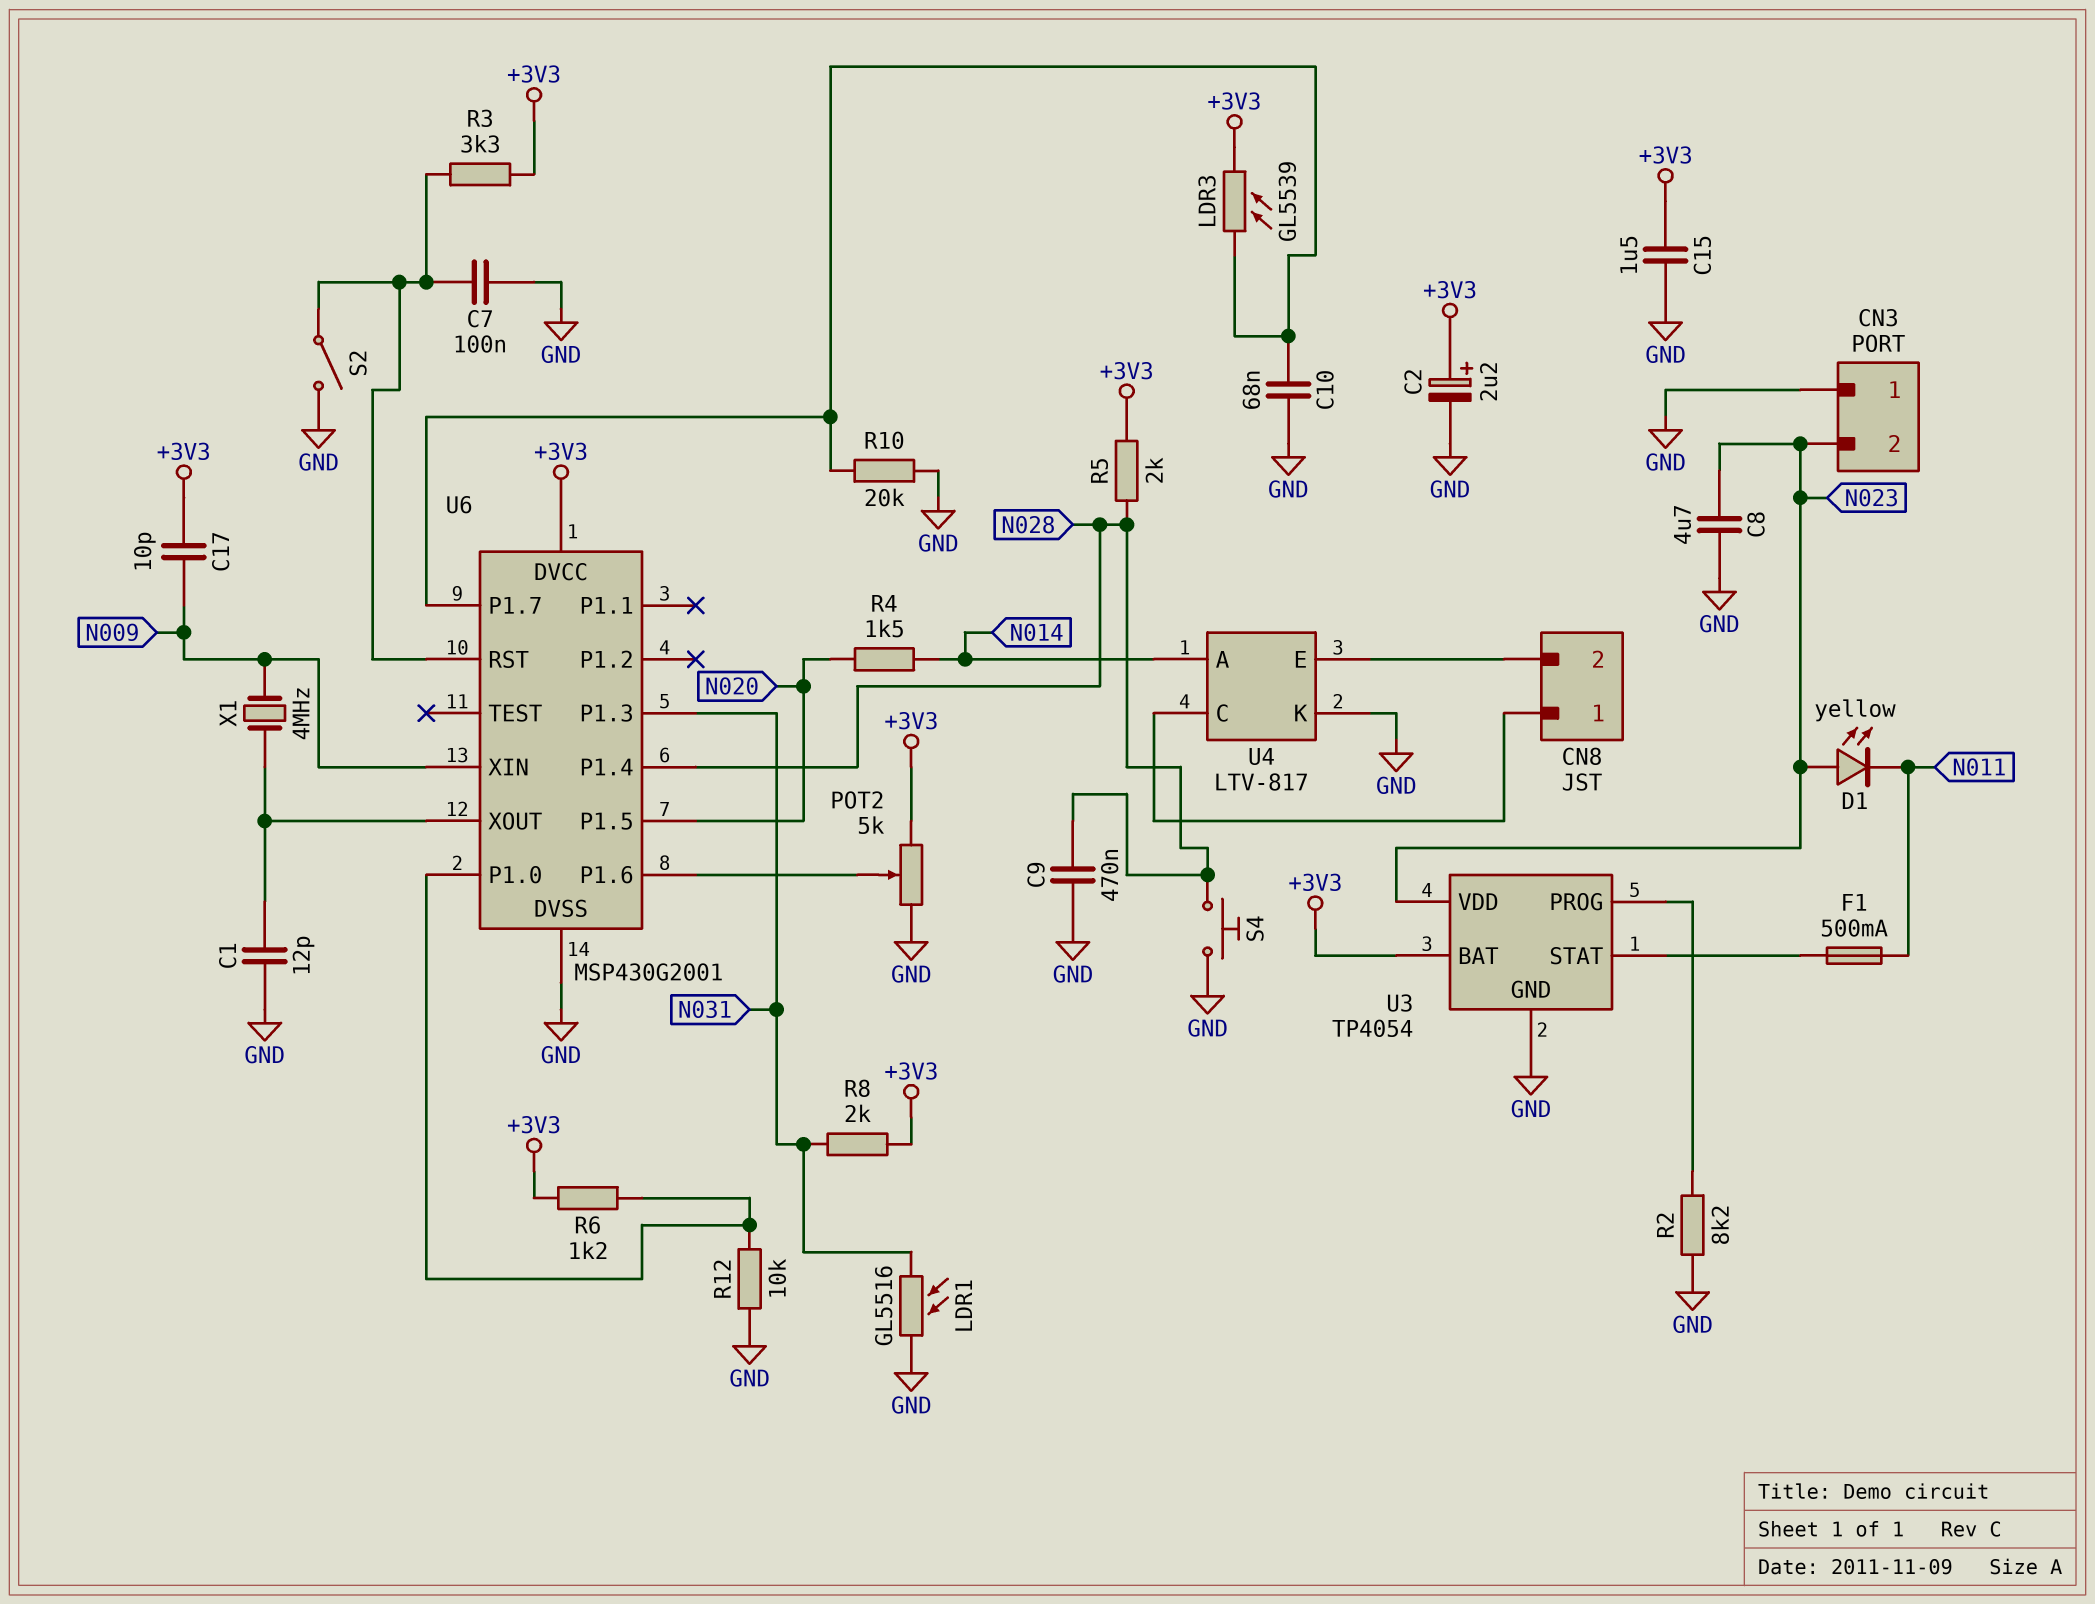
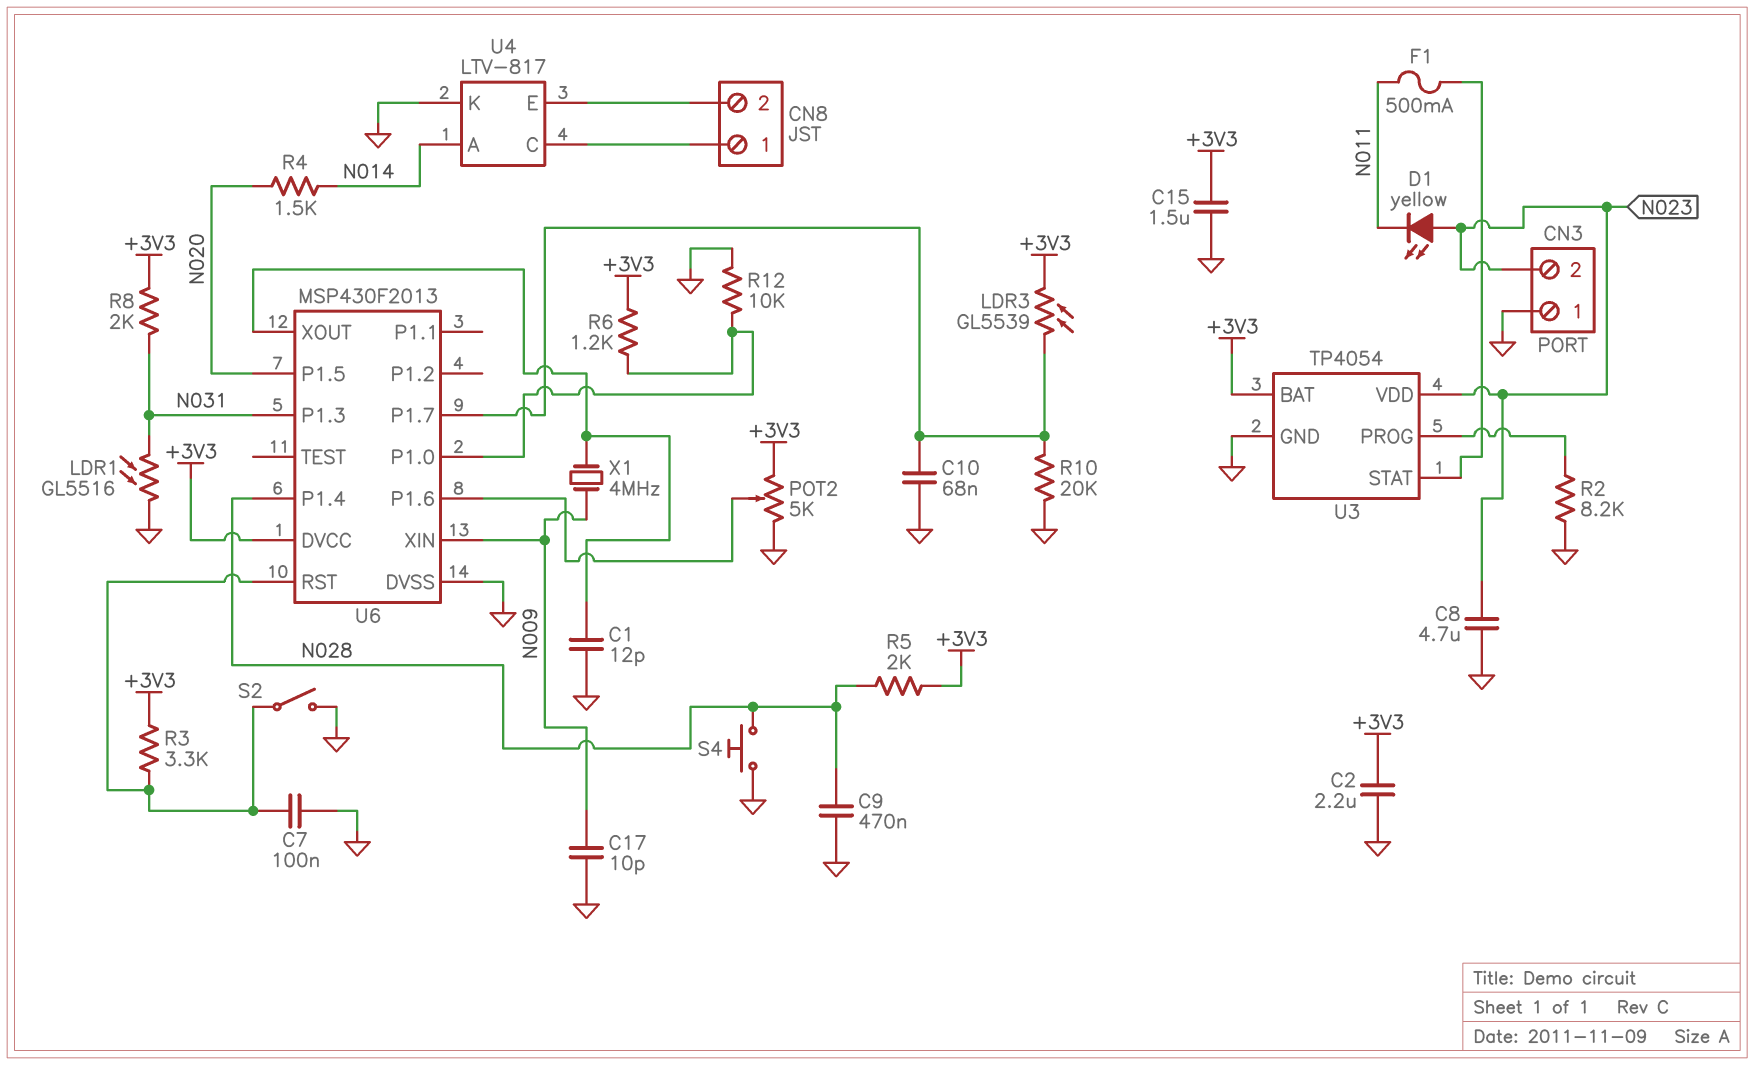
C2: 2.2uF (plus +3V3, minus GND) -> 2.2uF (+3V3, GND)
C17: 10pF (+3V3, N009) -> 10pF (GND, N009)
U6: MSP430G2001 -> MSP430F2013

